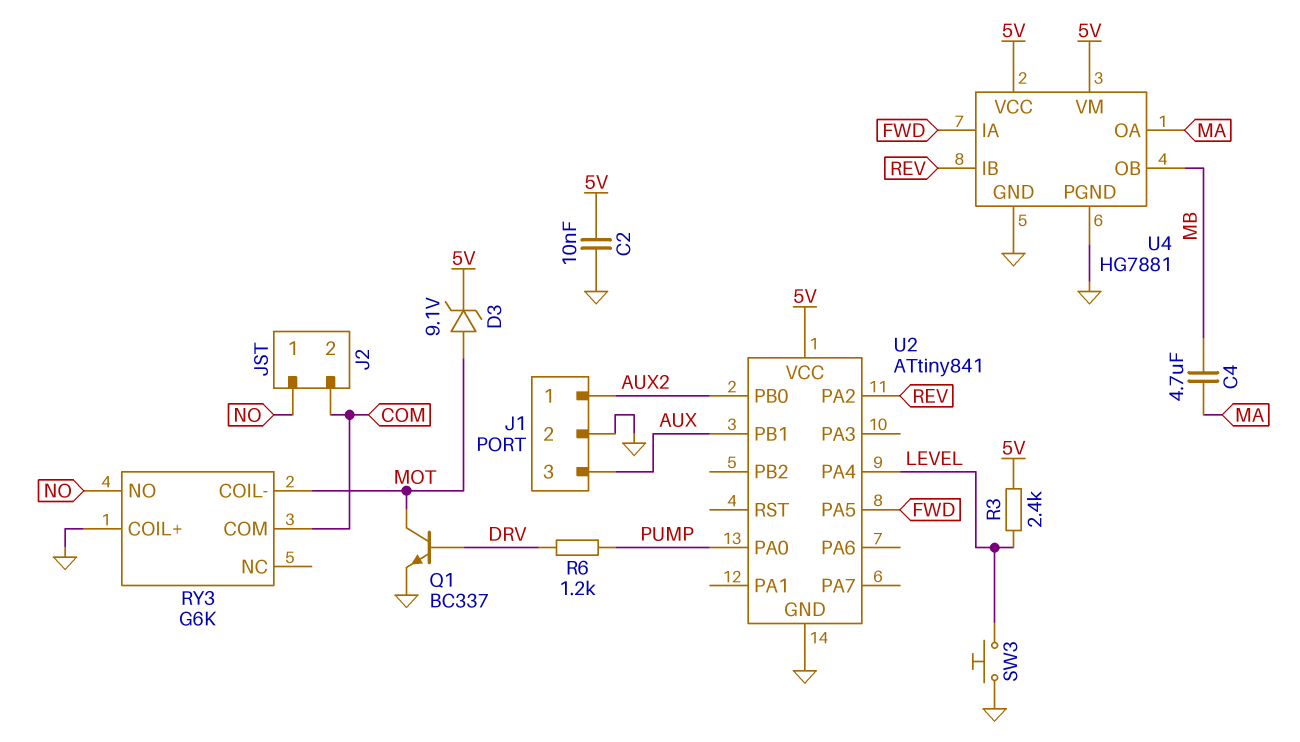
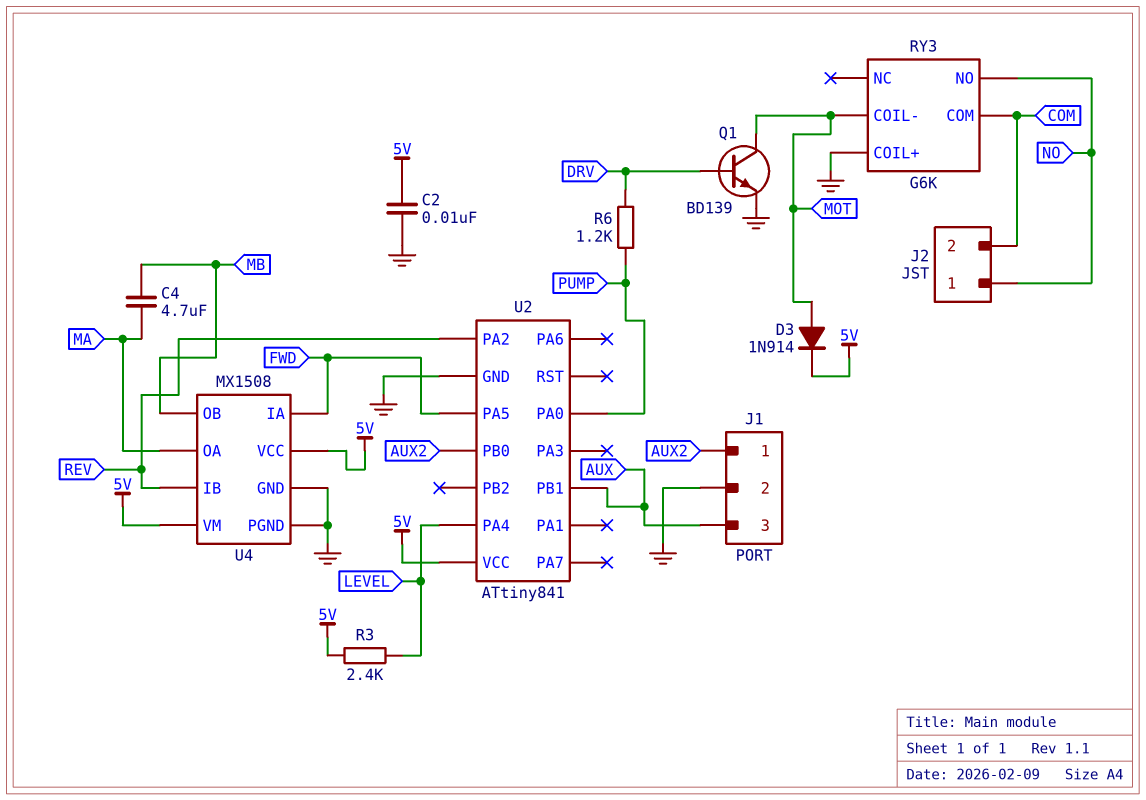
D3: zener 9.1V (A MOT, K 5V) -> diode 1N914 (A MOT, K 5V)
Q1: NPN BC337 (B DRV, C MOT, E GND) -> NPN BD139 (B DRV, C MOT, E GND)
SW3: button (GND, LEVEL) -> none
U4: HG7881 -> MX1508

